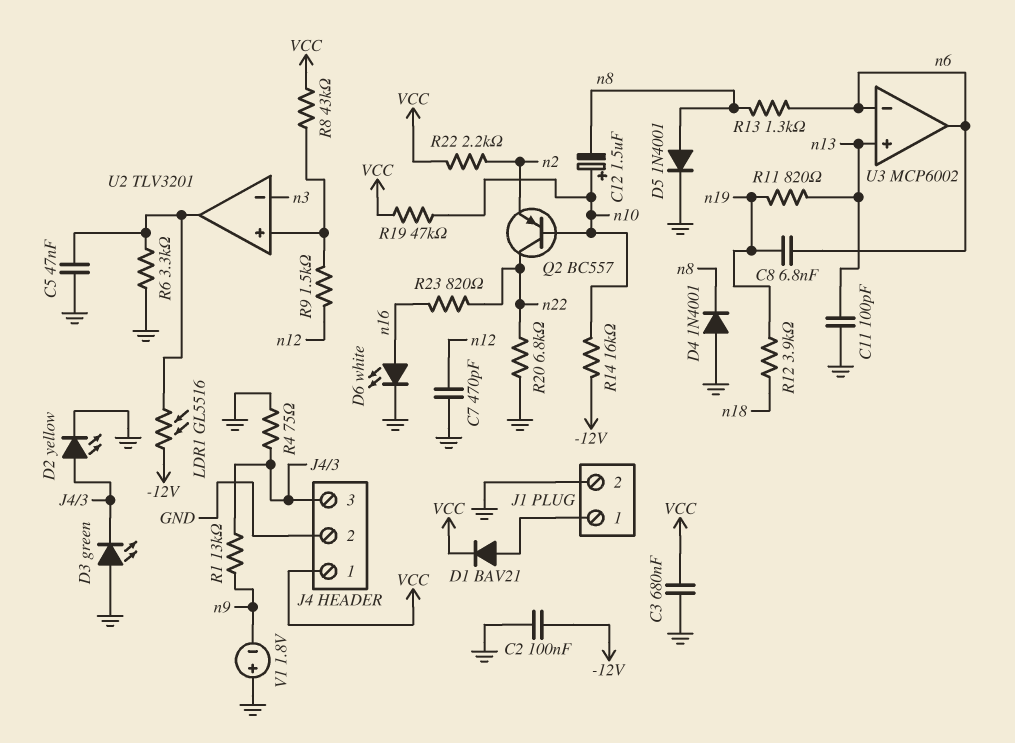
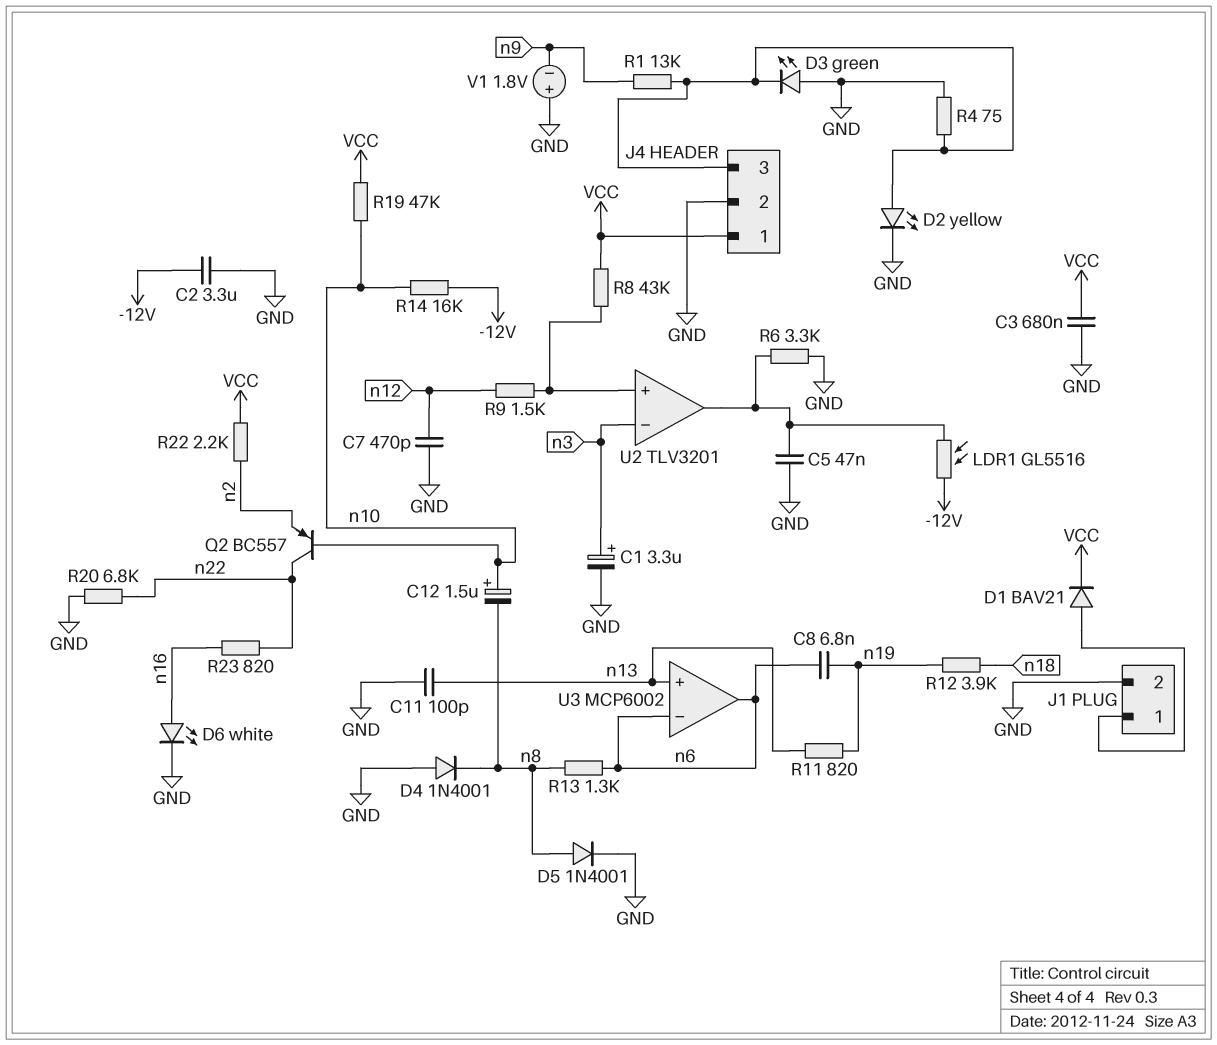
C1: none -> 3.3uF (plus n3, minus GND)
C2: 100nF (-12V, GND) -> 3.3uF (-12V, GND)

